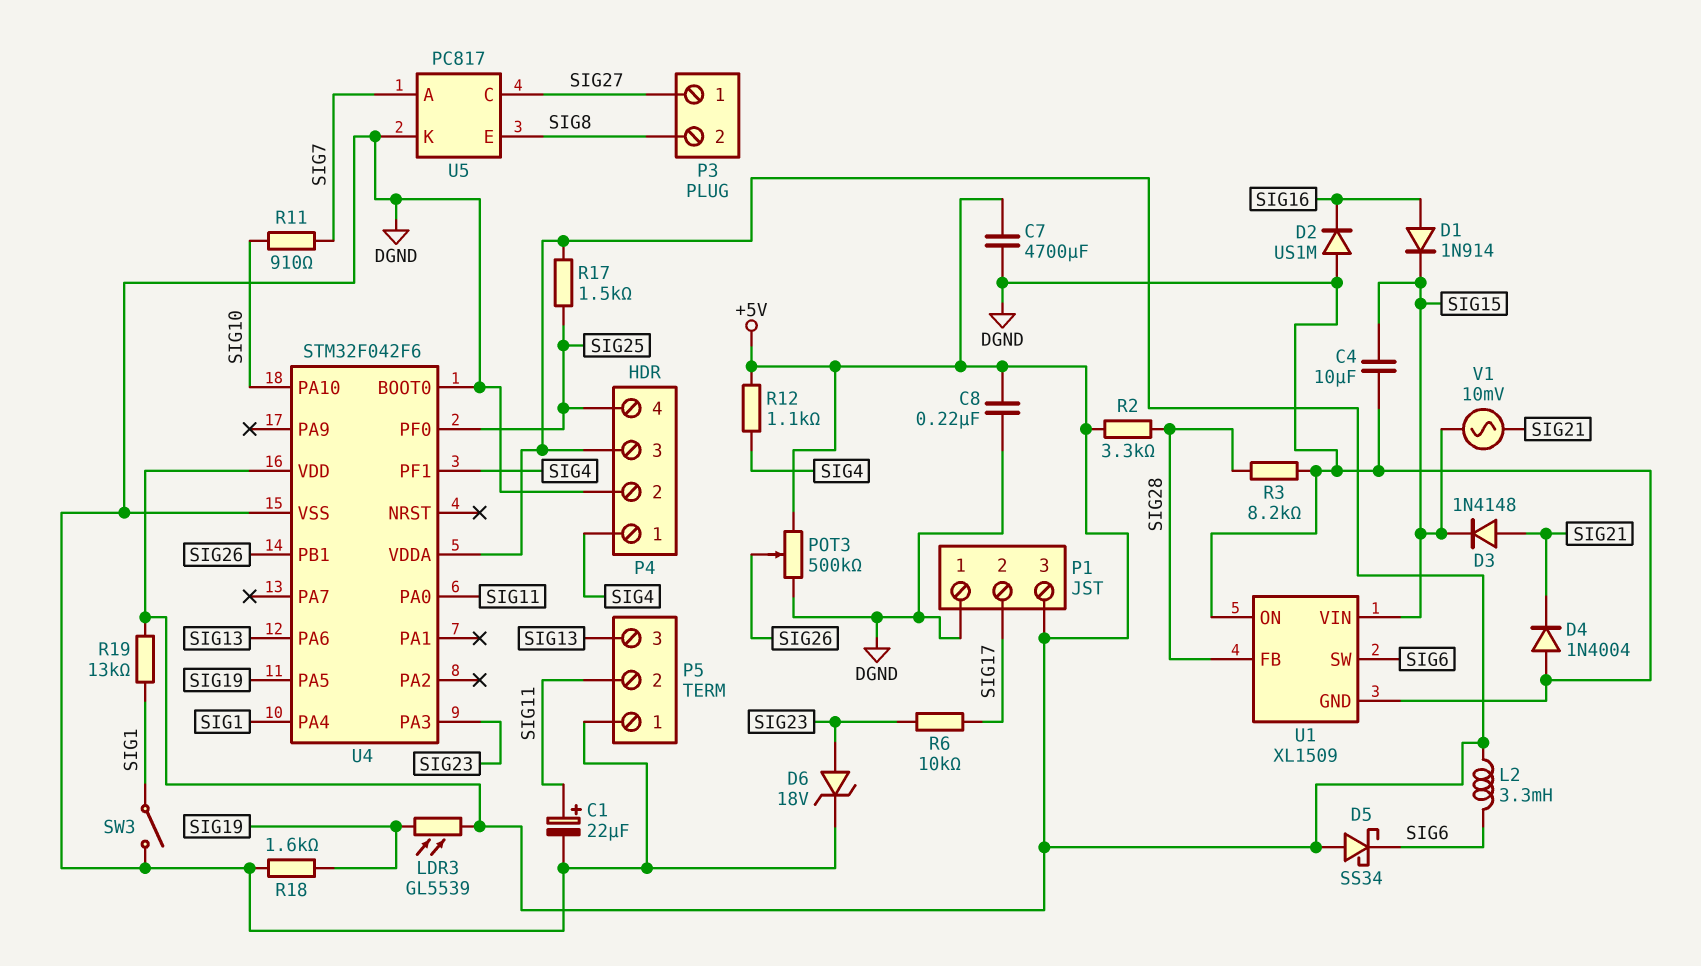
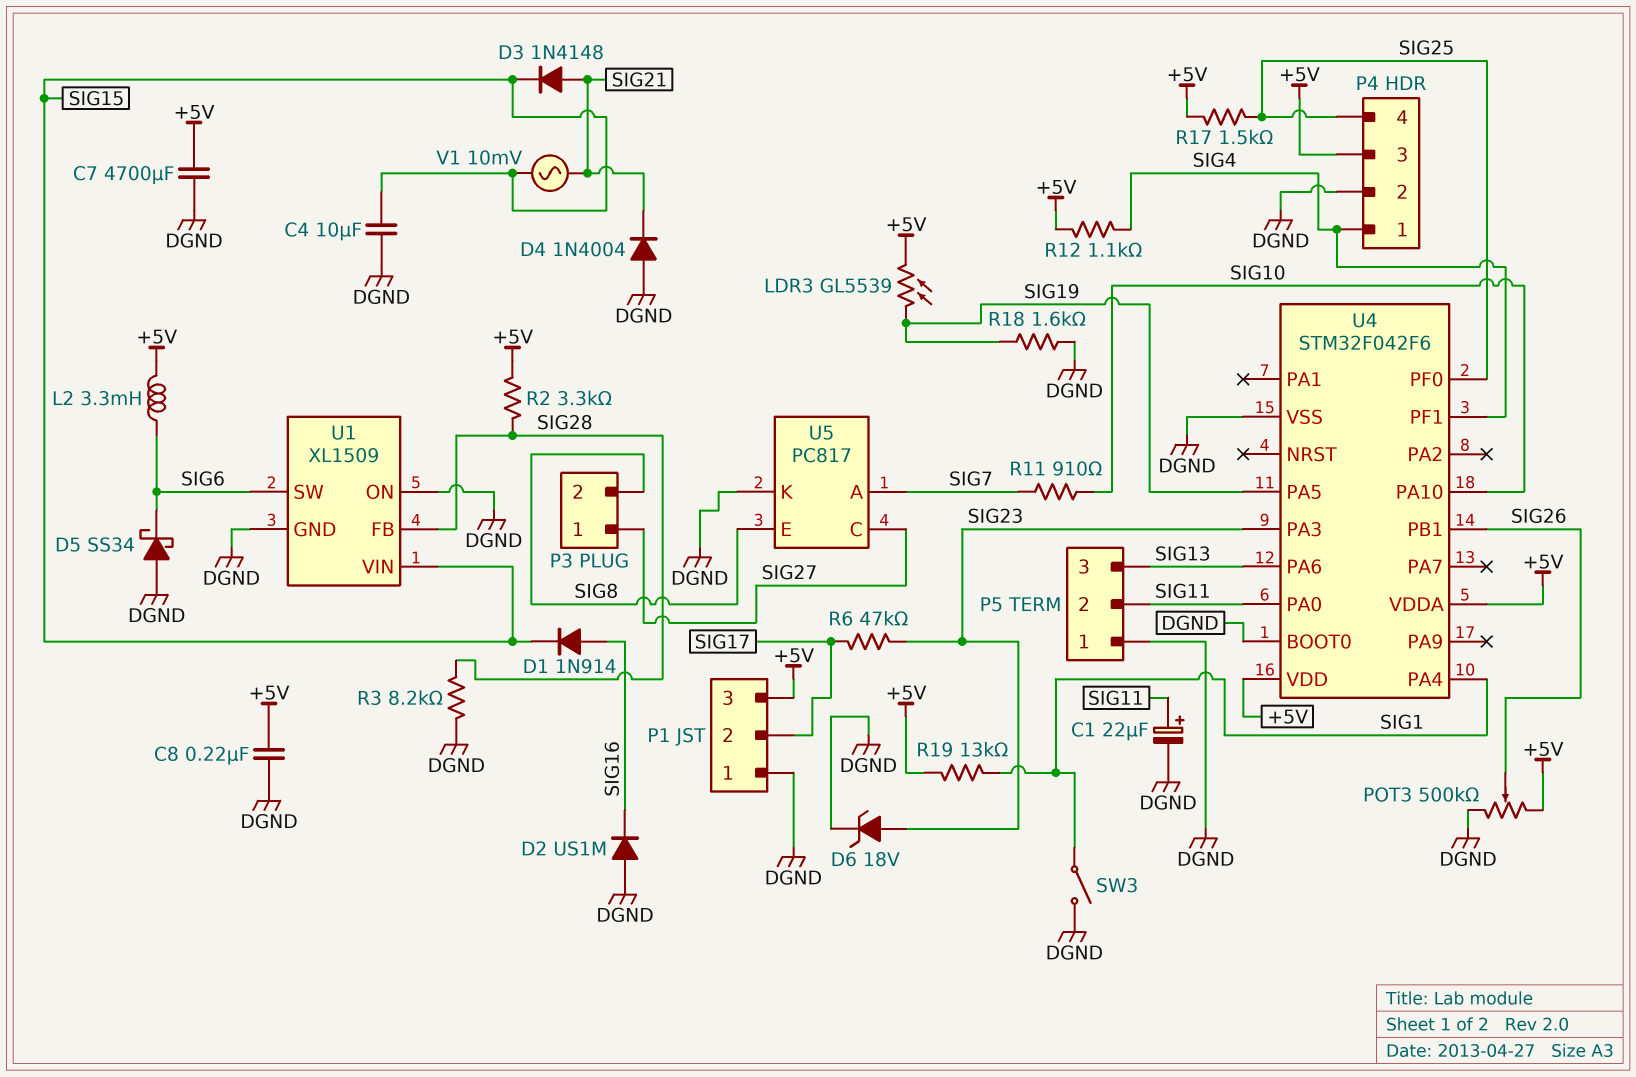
D5: schottky SS34 (A +5V, K SIG6) -> schottky SS34 (A DGND, K SIG6)
R6: 10k (SIG17, SIG23) -> 47k (SIG17, SIG23)

